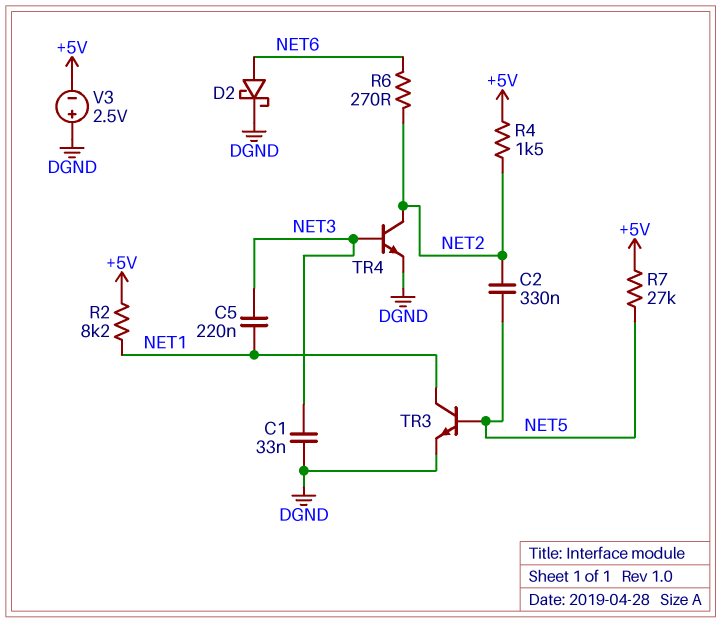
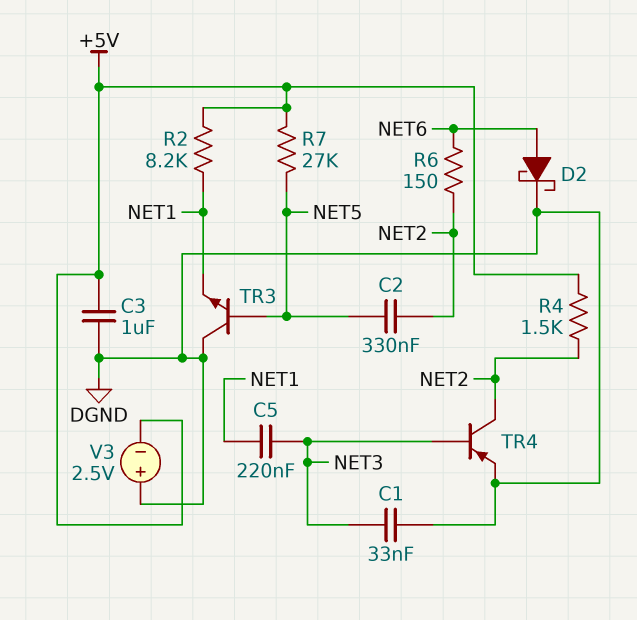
C3: none -> 1uF (+5V, DGND)
R6: 270 (NET2, NET6) -> 150 (NET2, NET6)
TR3: NPN (B NET5, C NET1, E DGND) -> NPN (B NET5, C DGND, E NET1)
TR4: NPN (B NET3, C NET2, E DGND) -> PNP (B NET3, C NET2, E DGND)

